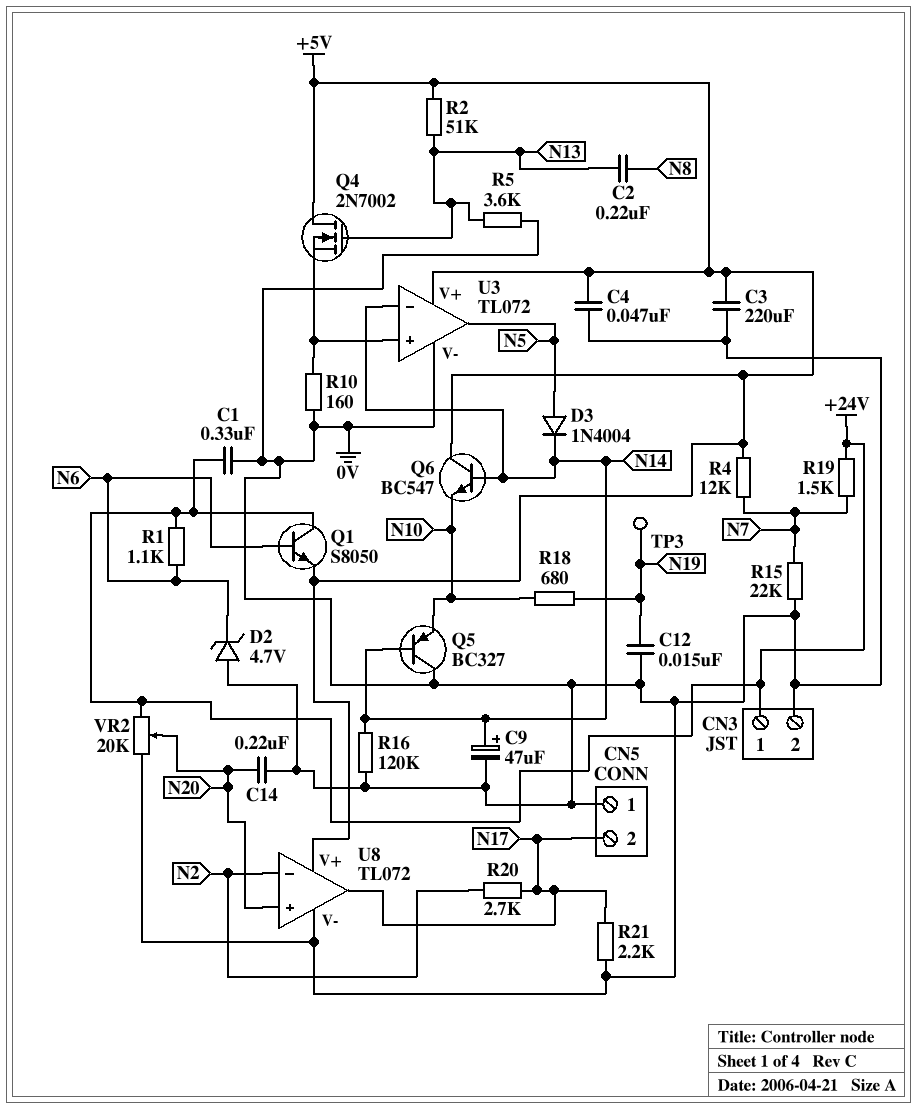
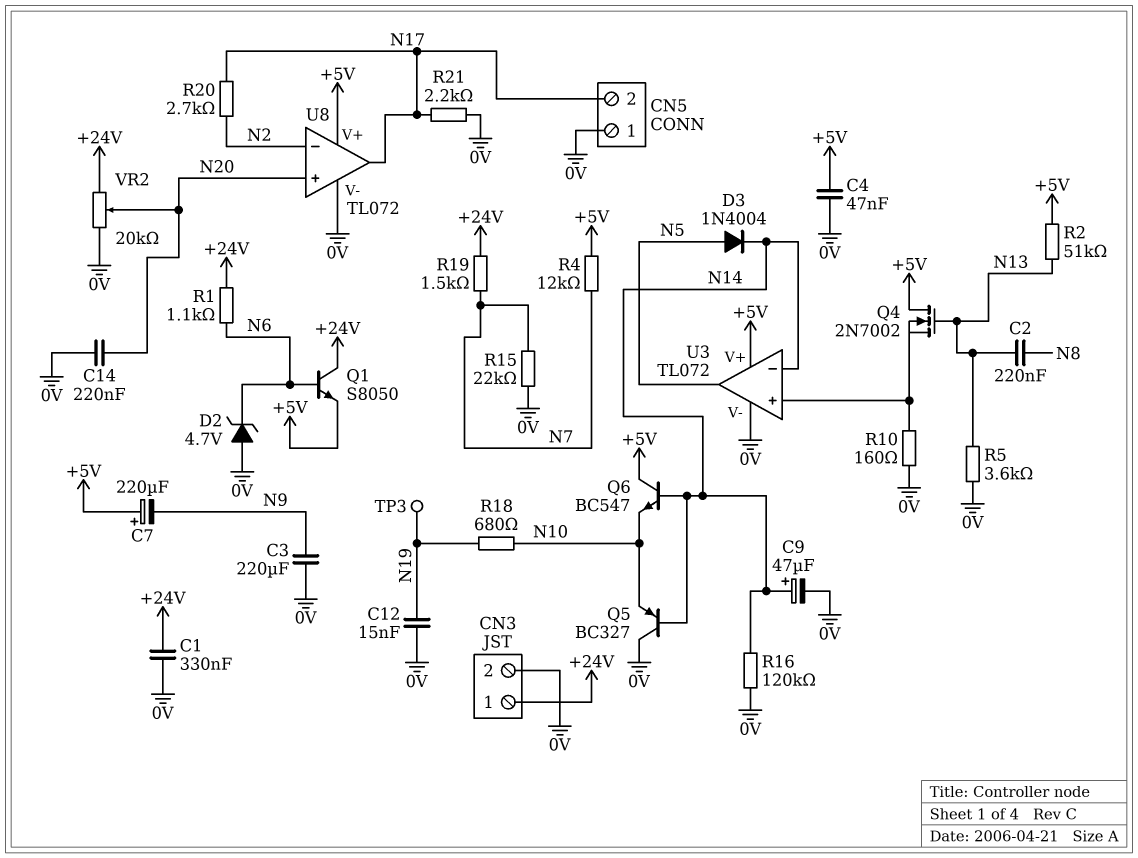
C3: 220uF (+5V, 0V) -> 220uF (0V, N9)
C7: none -> 220uF (plus +5V, minus N9)

